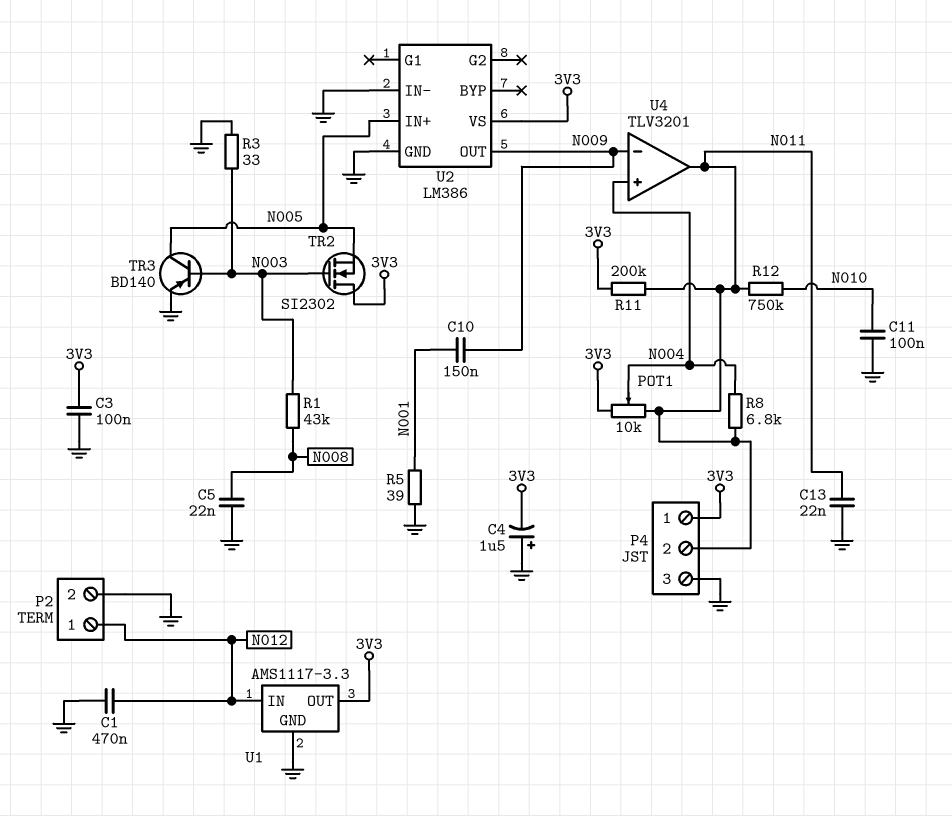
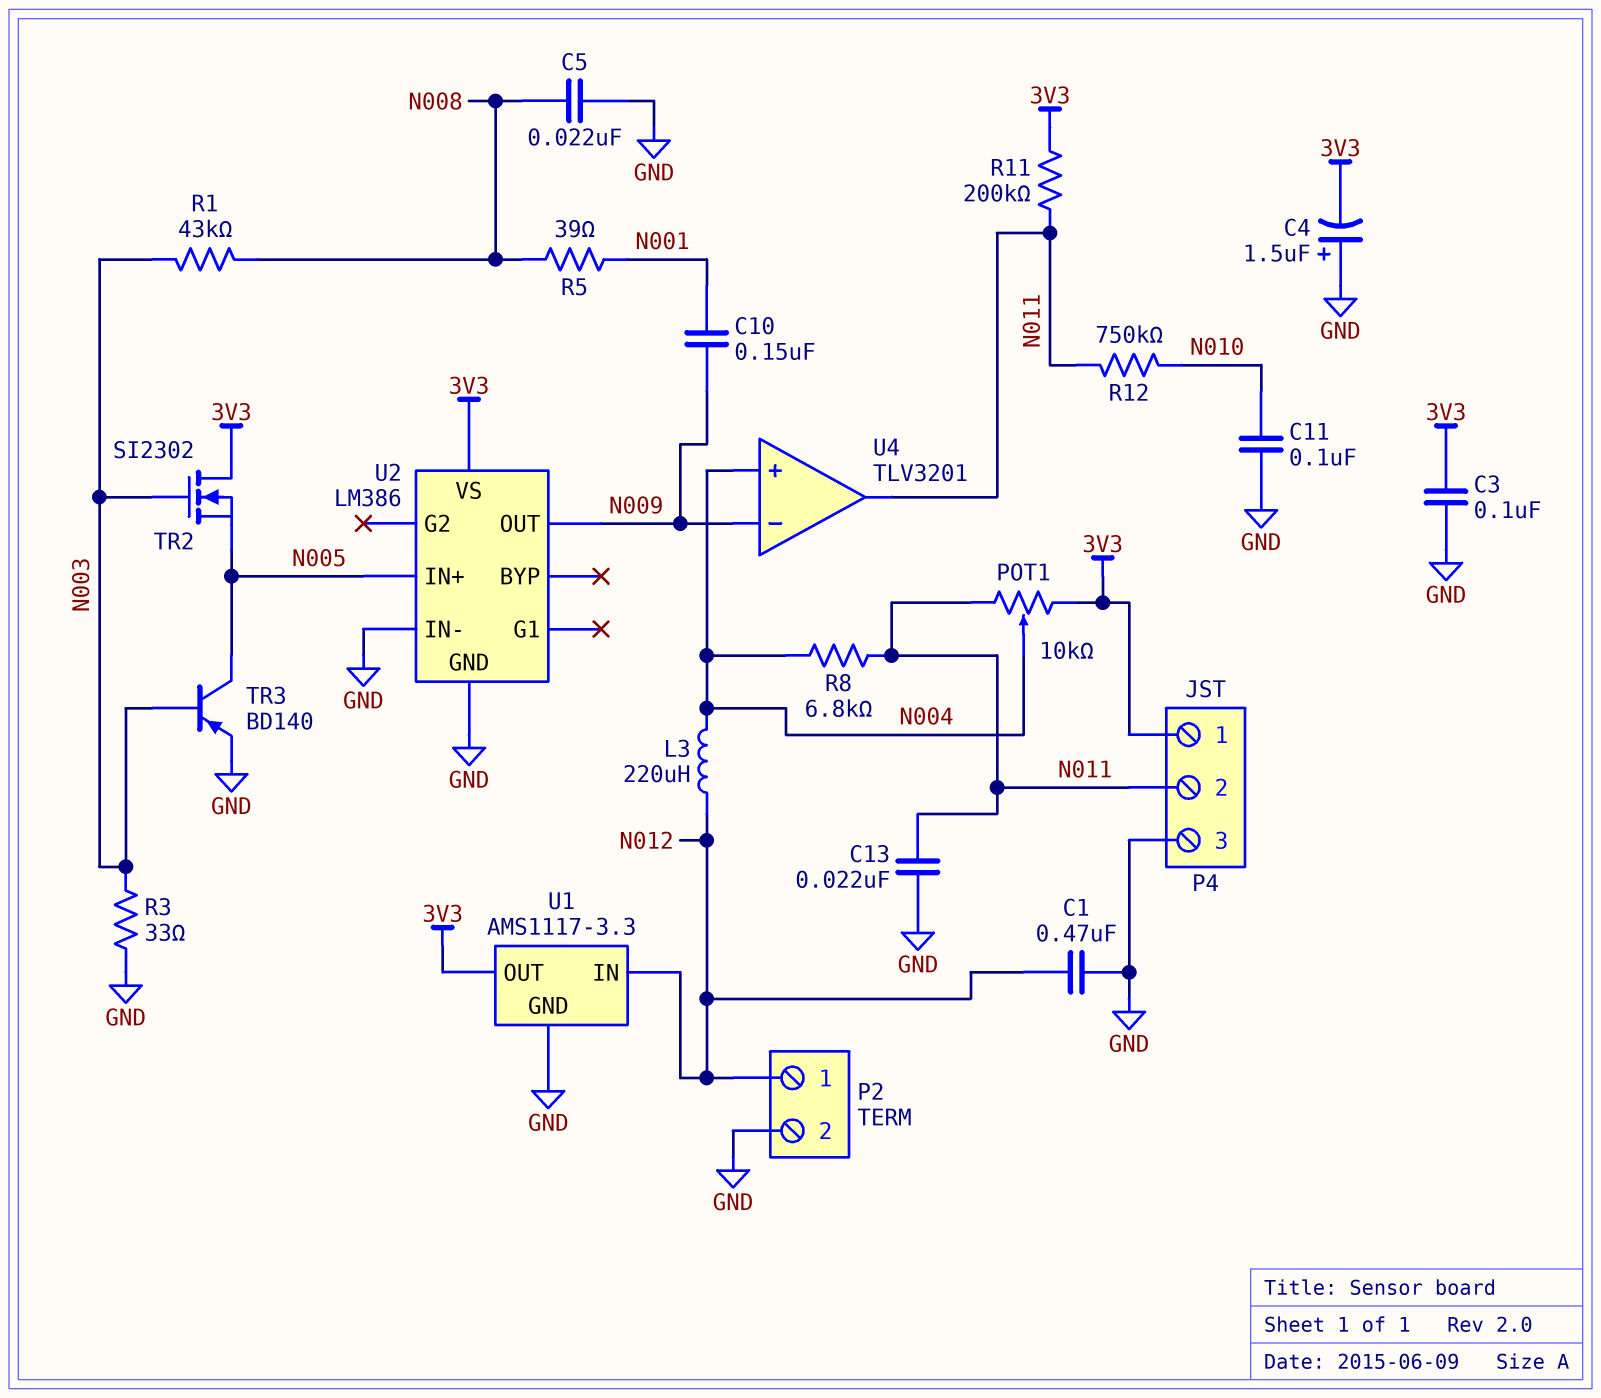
L3: none -> 220uH (N004, N012)
R5: 39 (GND, N001) -> 39 (N001, N008)

